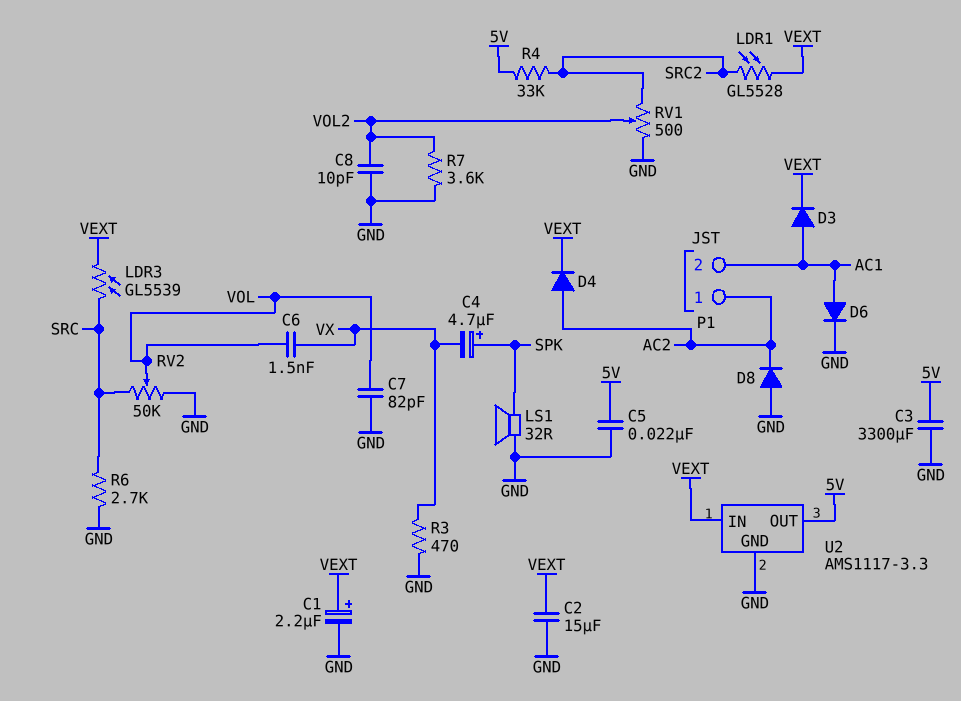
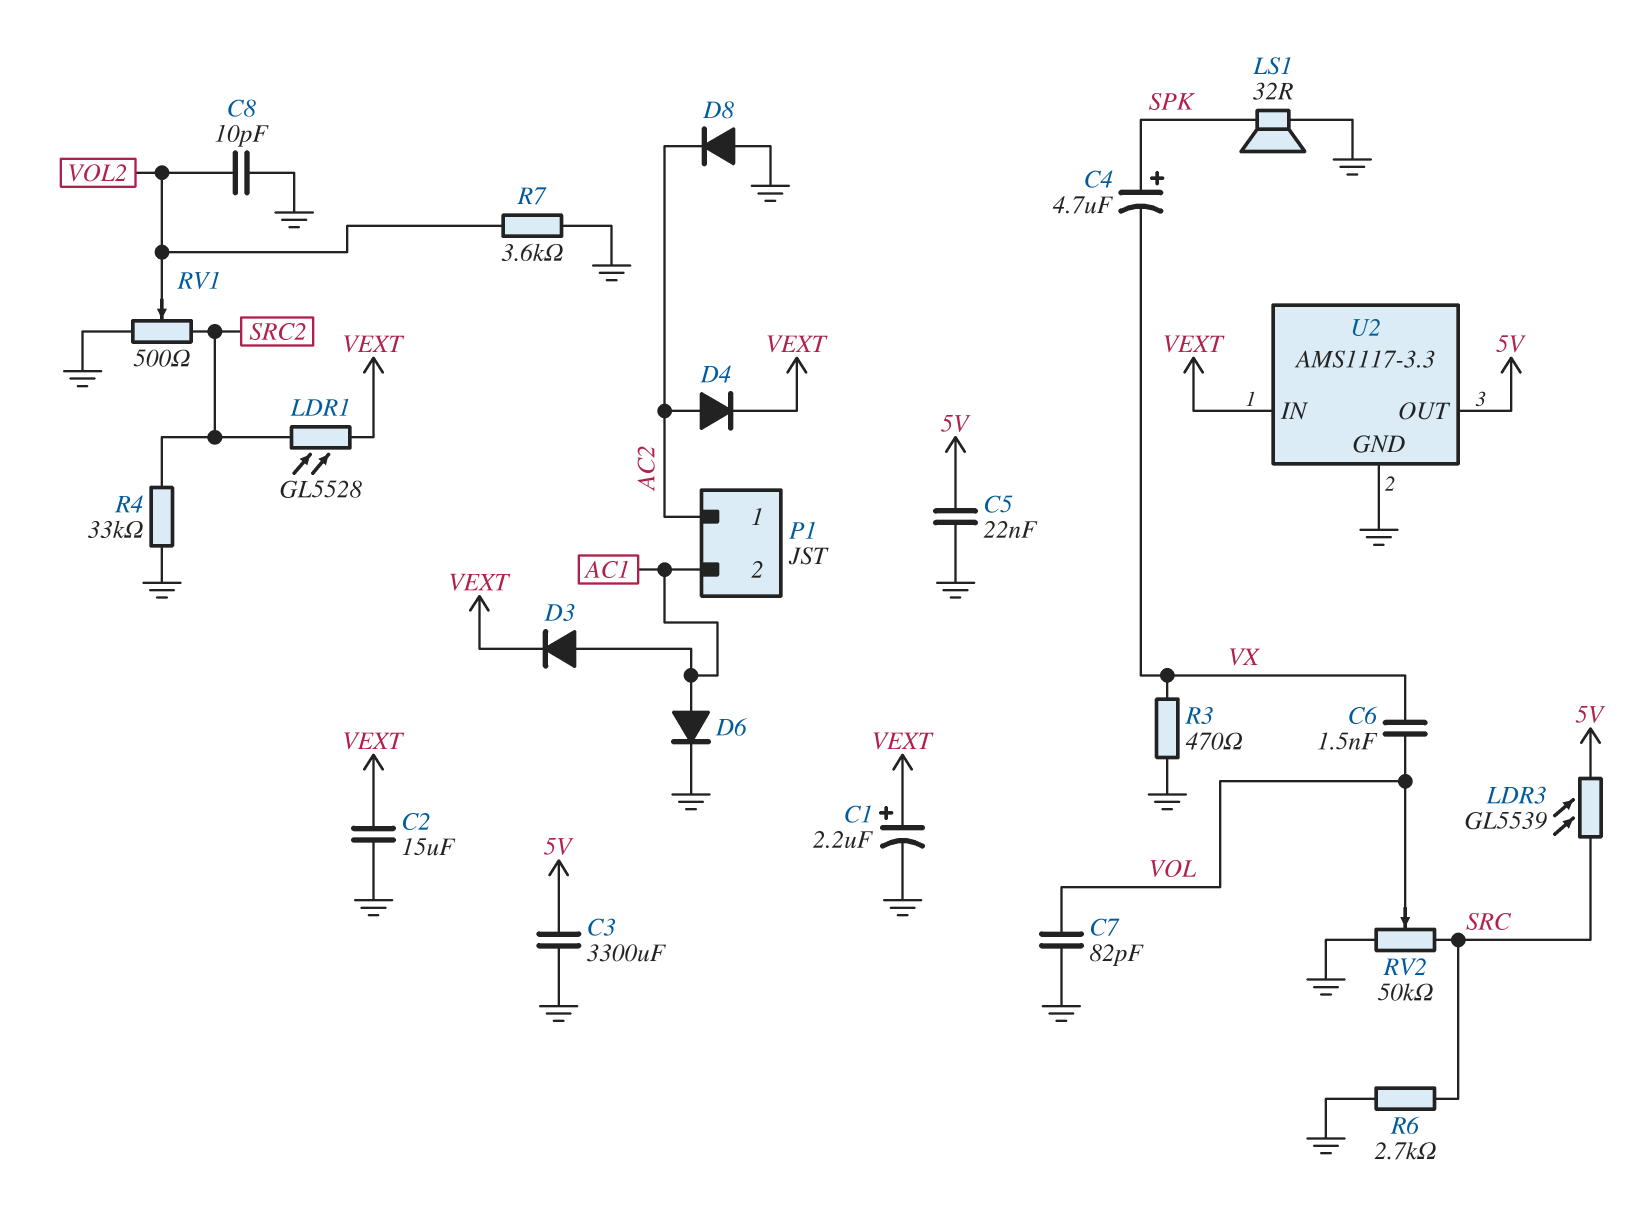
LDR3: GL5539 (SRC, VEXT) -> GL5539 (5V, SRC)
R4: 33k (5V, SRC2) -> 33k (GND, SRC2)

